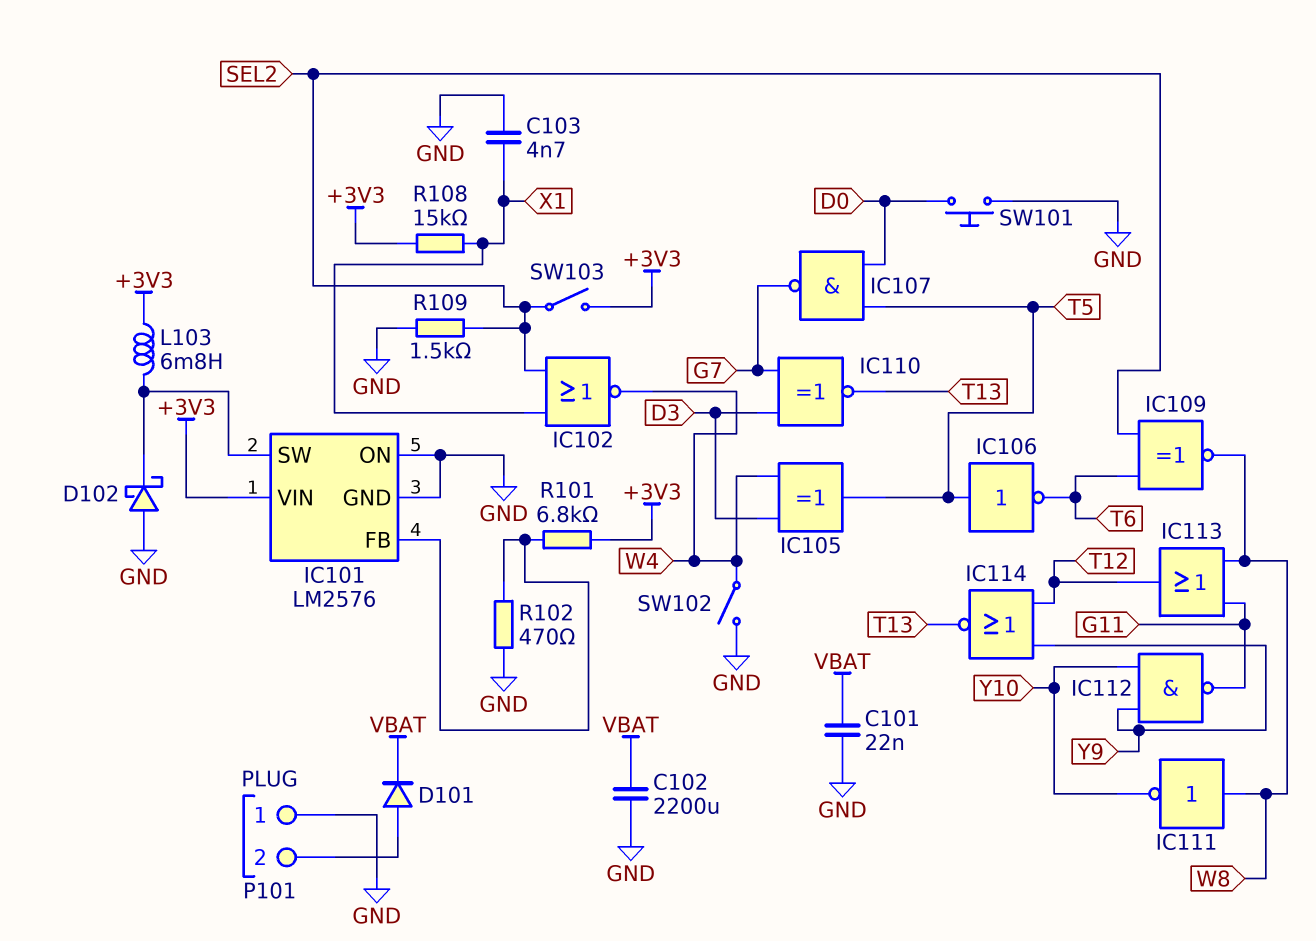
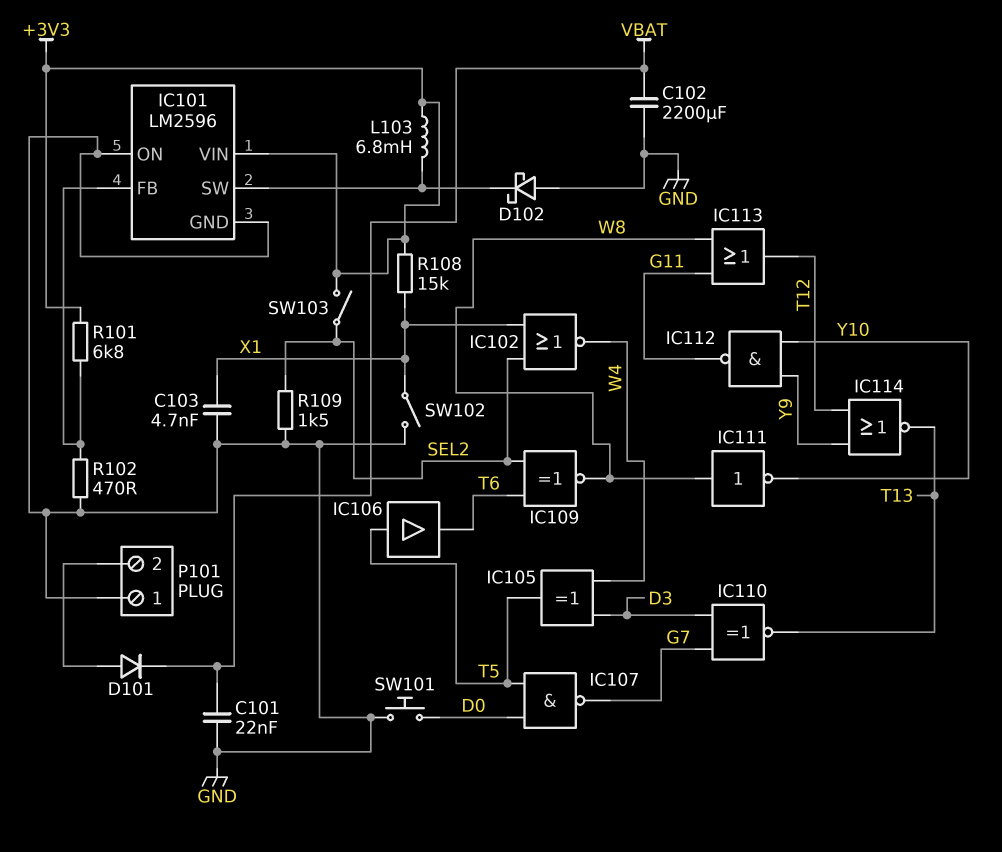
IC101: LM2576 -> LM2596
IC106: NOT (in T5, out T6) -> buffer (in T5, out T6)
SW102: switch (GND, W4) -> switch (GND, X1)

